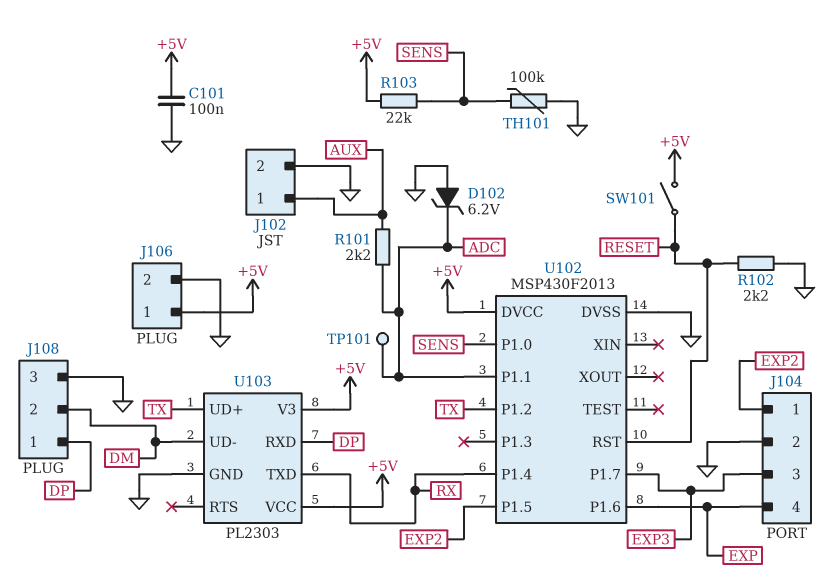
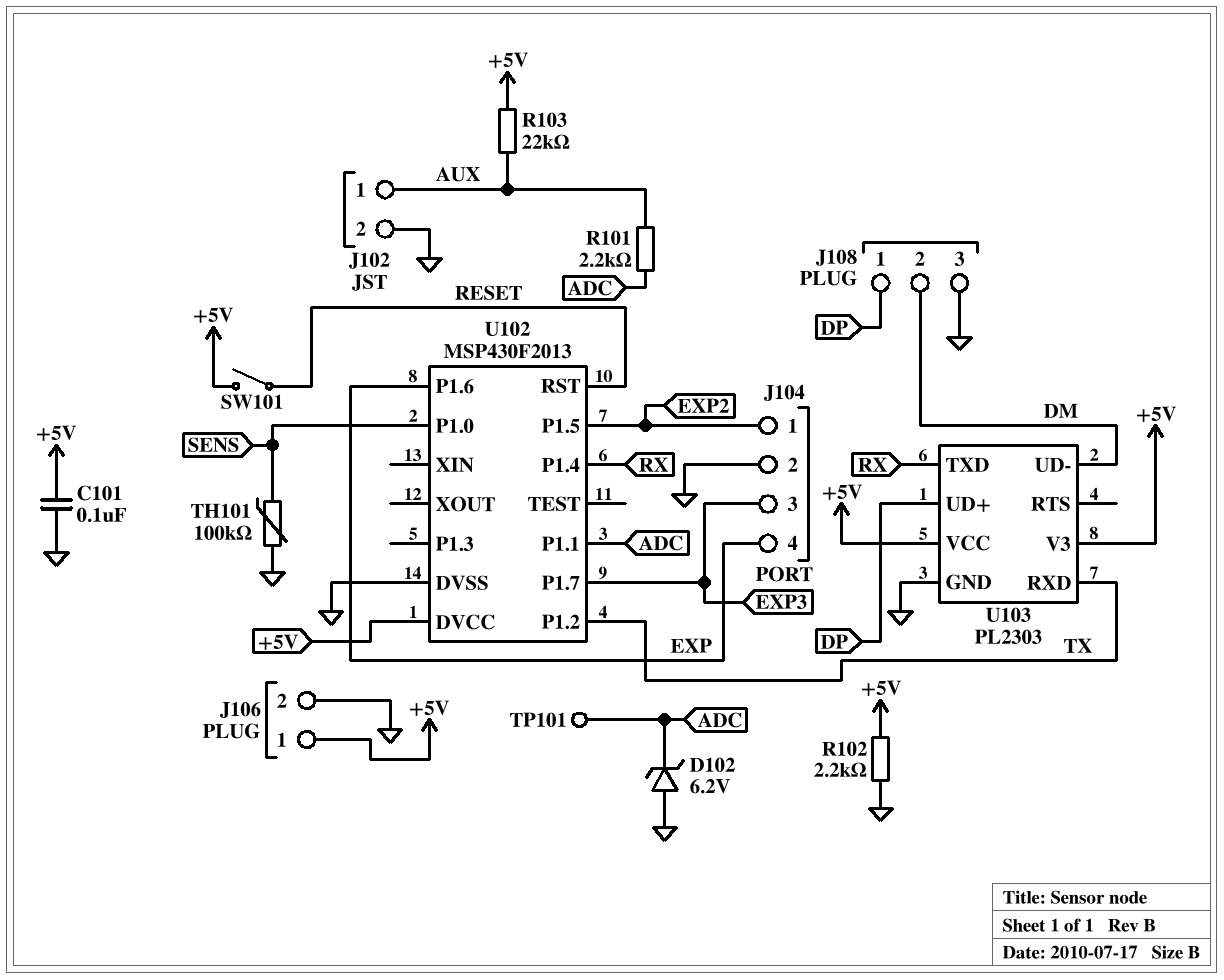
R102: 2.2k (GND, RESET) -> 2.2k (+5V, GND)
R103: 22k (+5V, SENS) -> 22k (+5V, AUX)
U103 pin RXD: DP -> TX
U103 pin UD+: TX -> DP

